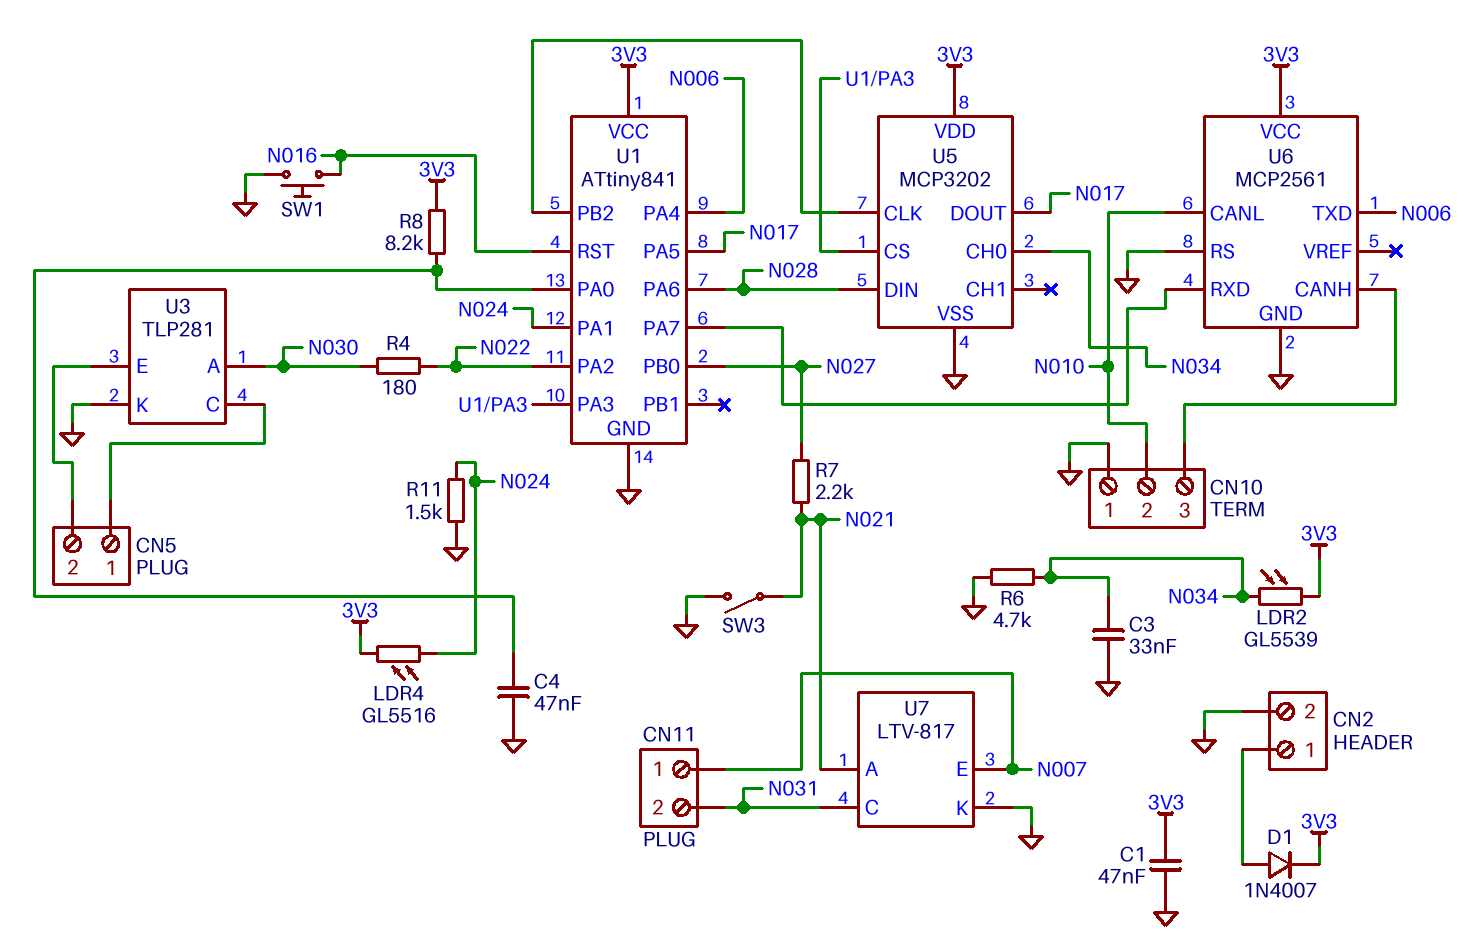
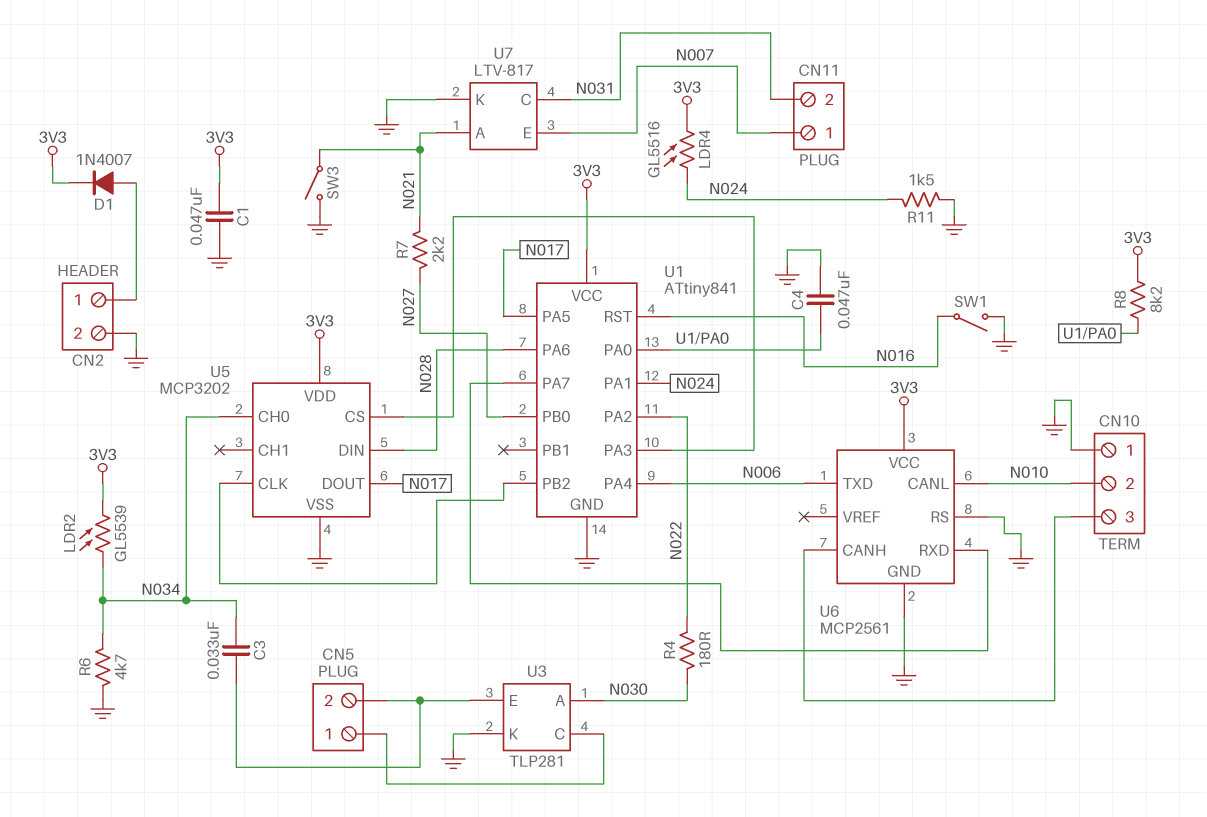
C3: 33nF (GND, N034) -> 33nF (CN5/2, N034)
SW1: button (GND, N016) -> switch (GND, N016)

